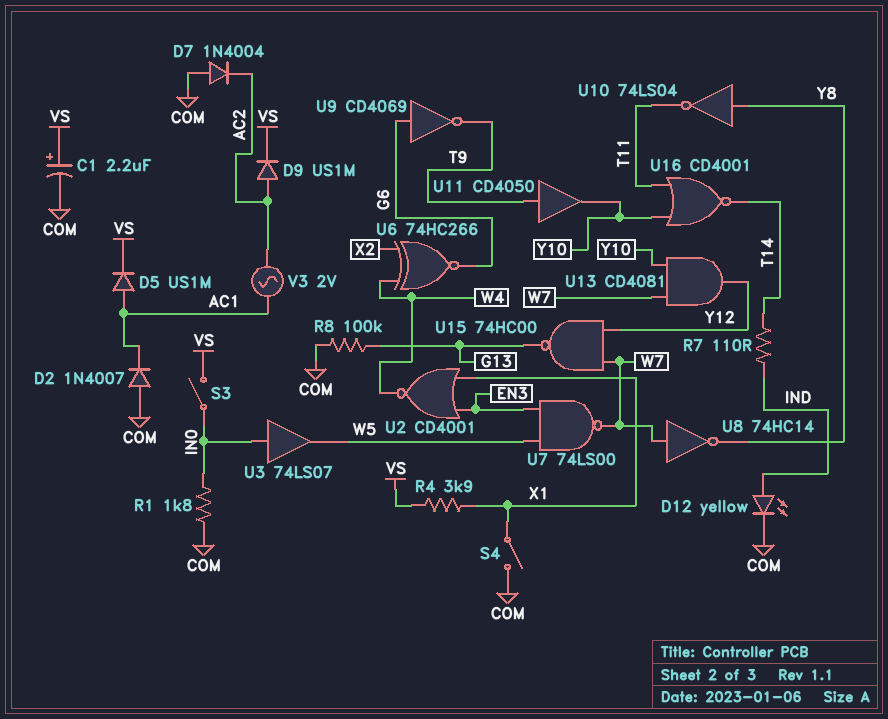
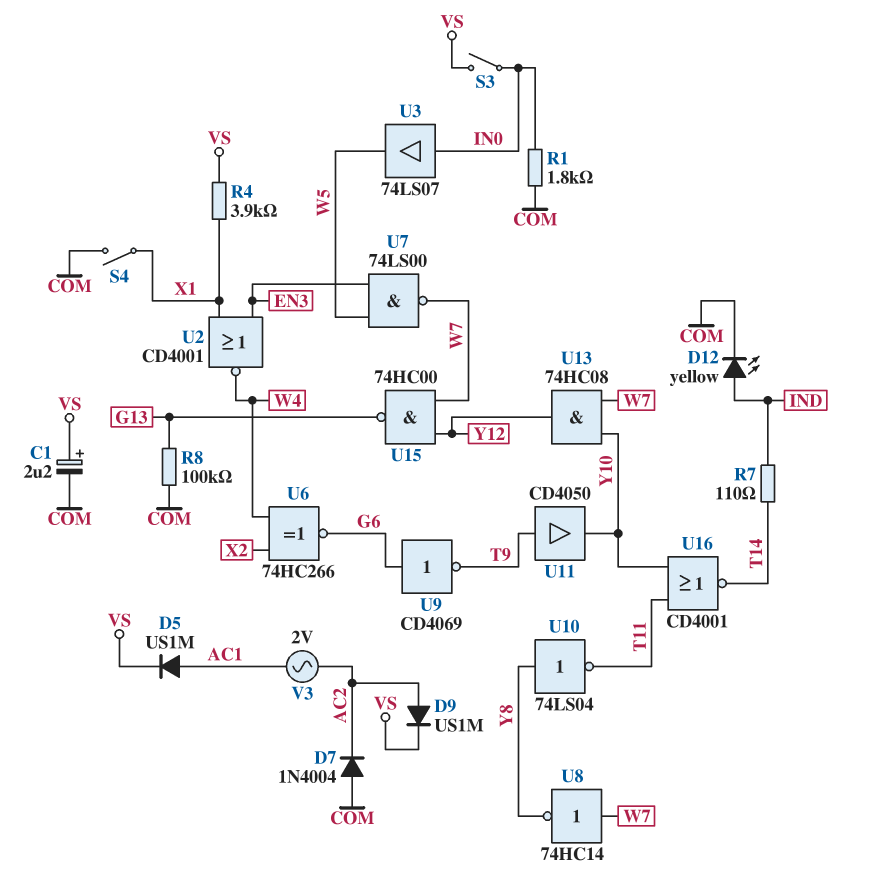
D2: diode 1N4007 (A COM, K AC1) -> none
U13: AND CD4081 (in W7, in Y10, out Y12) -> AND 74HC08 (in W7, in Y10, out Y12)

